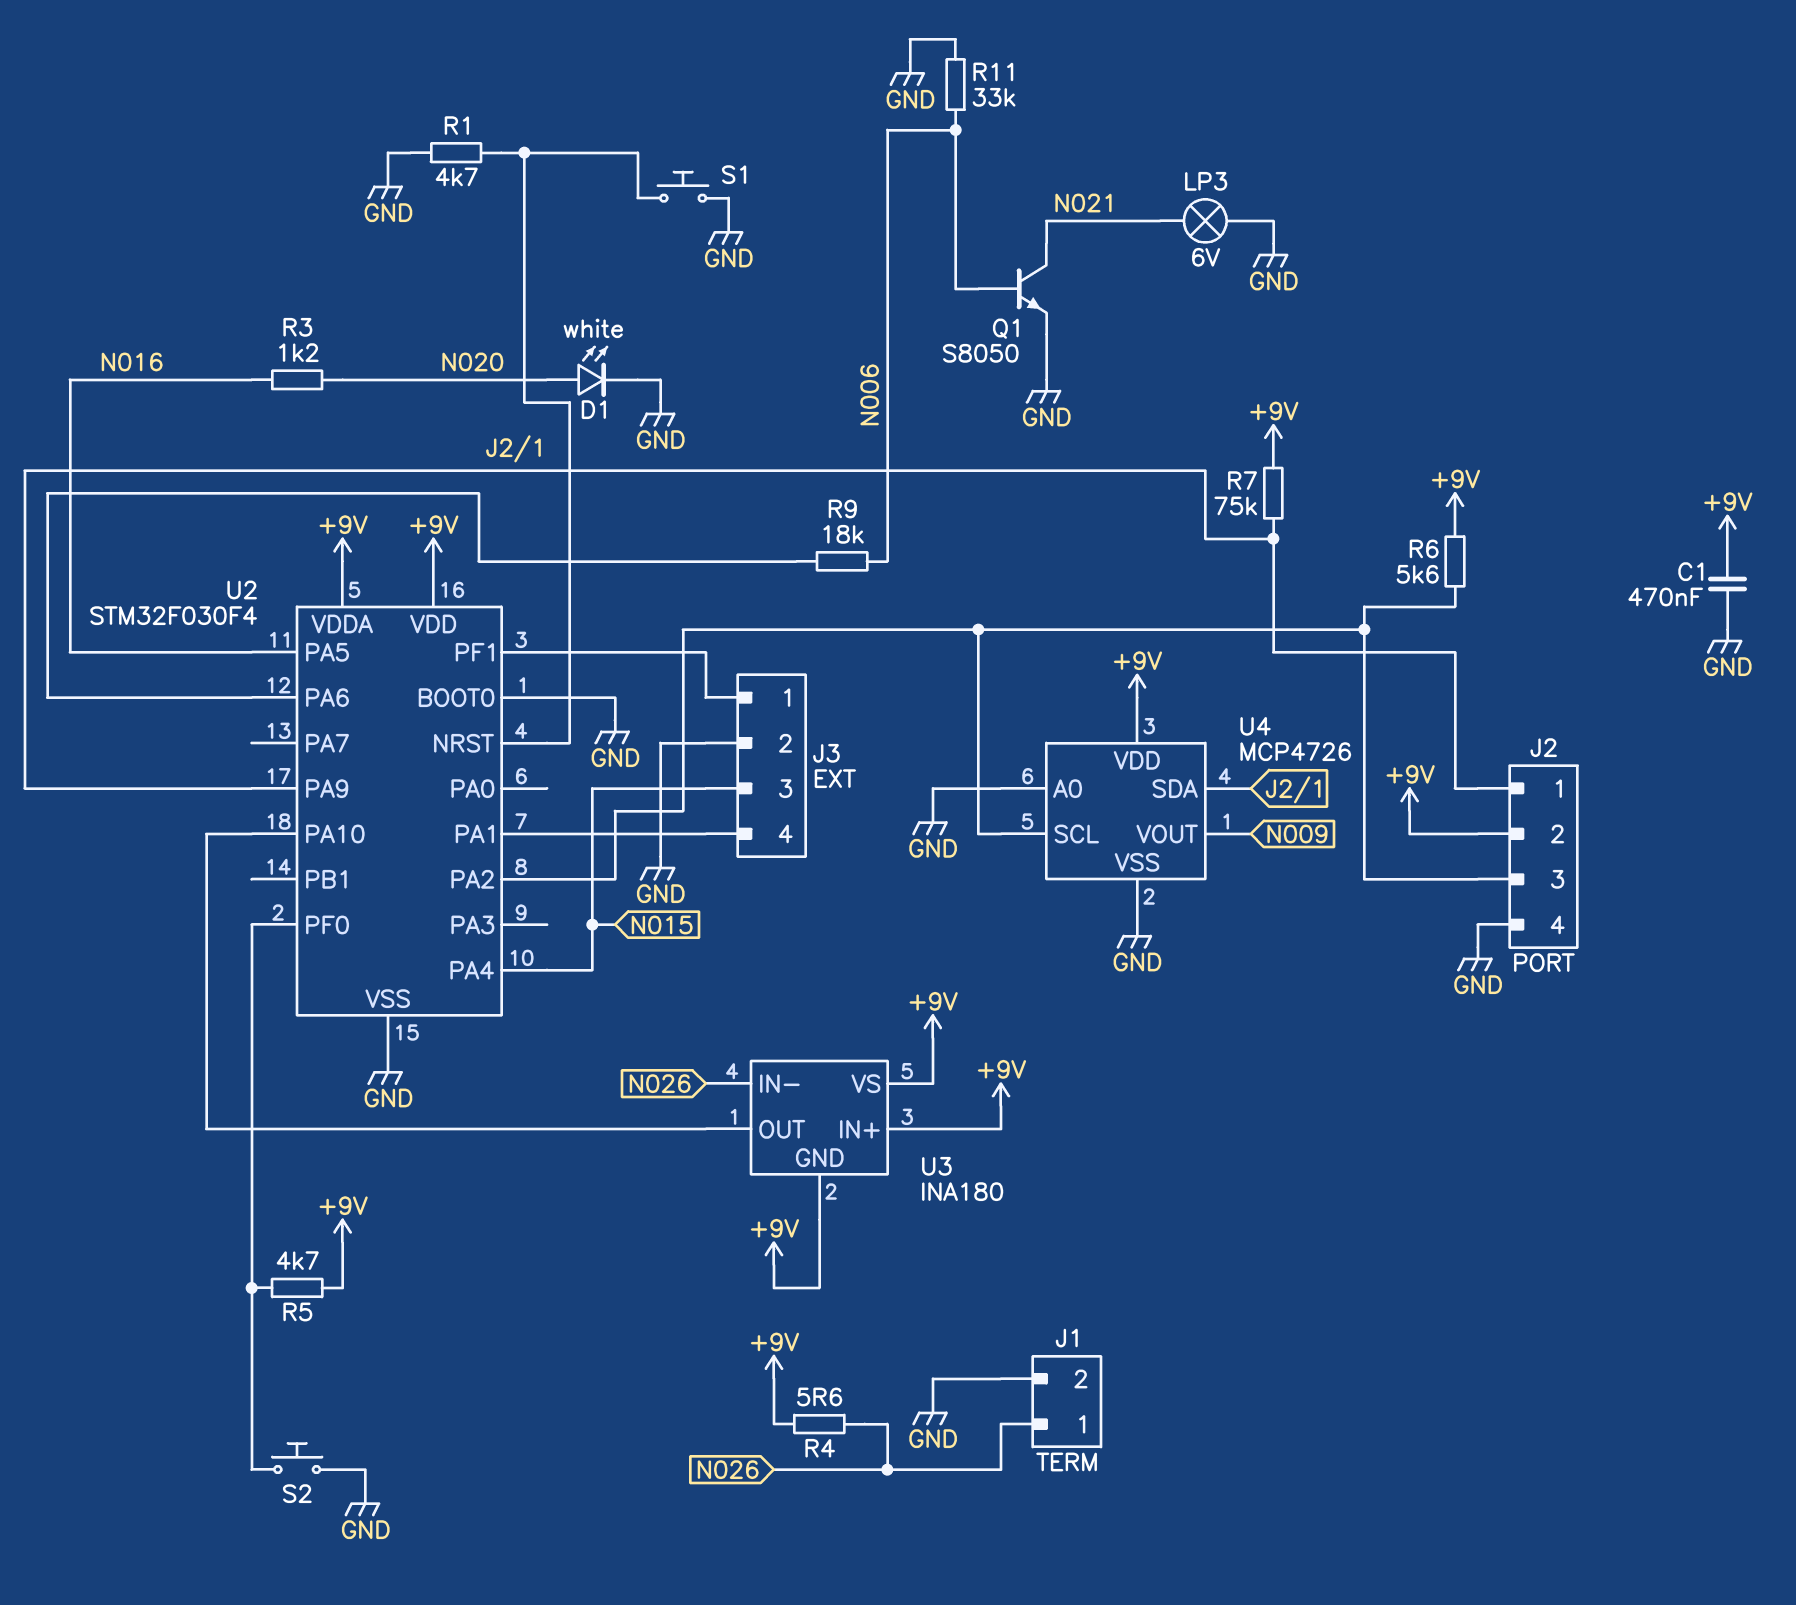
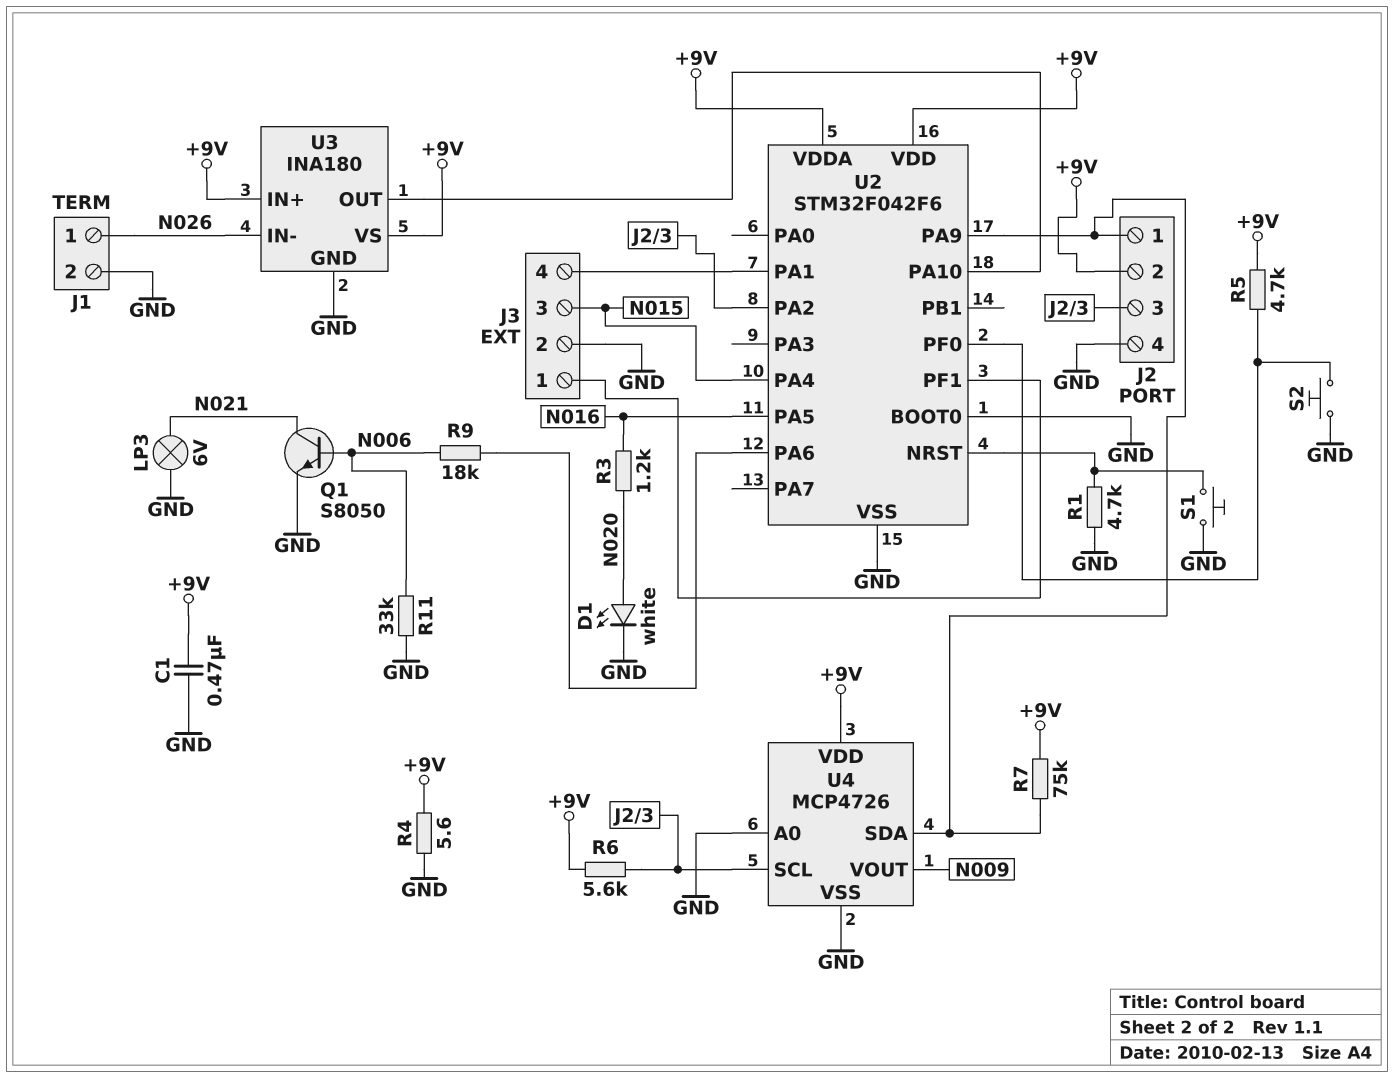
R4: 5.6 (+9V, N026) -> 5.6 (+9V, GND)
U2: STM32F030F4 -> STM32F042F6
U3 pin GND: +9V -> GND

